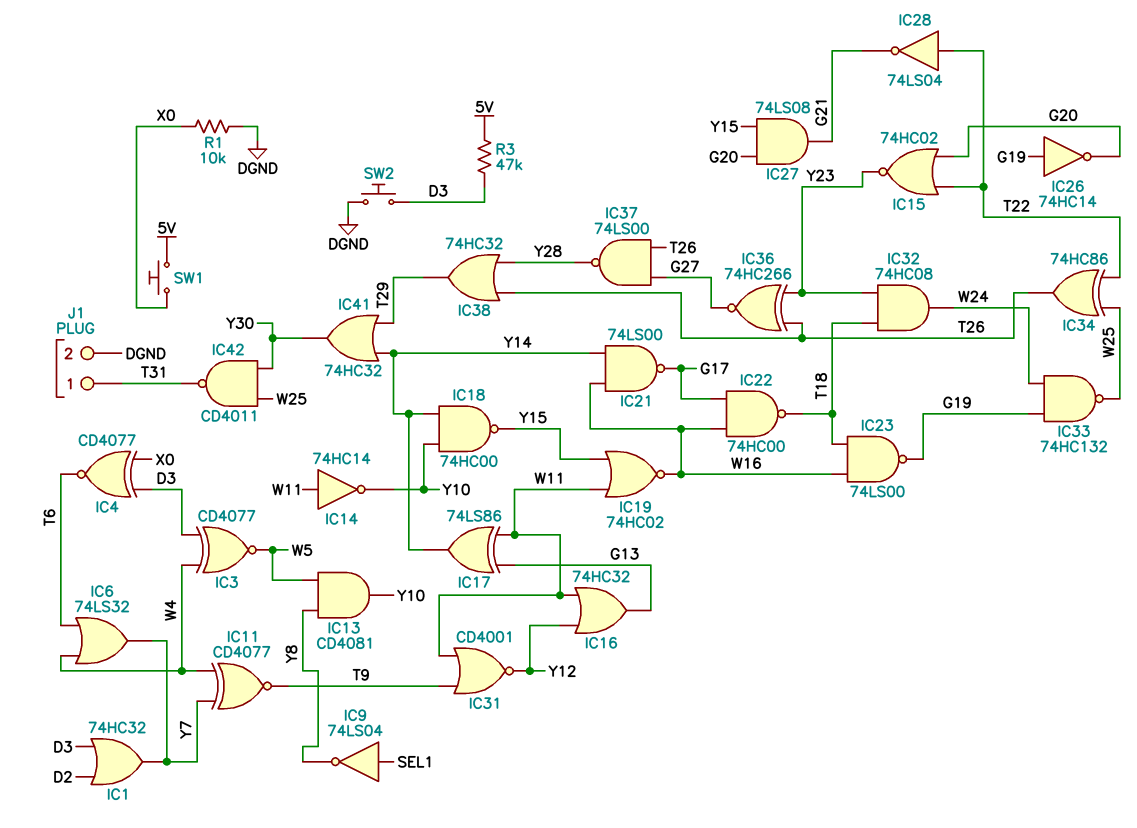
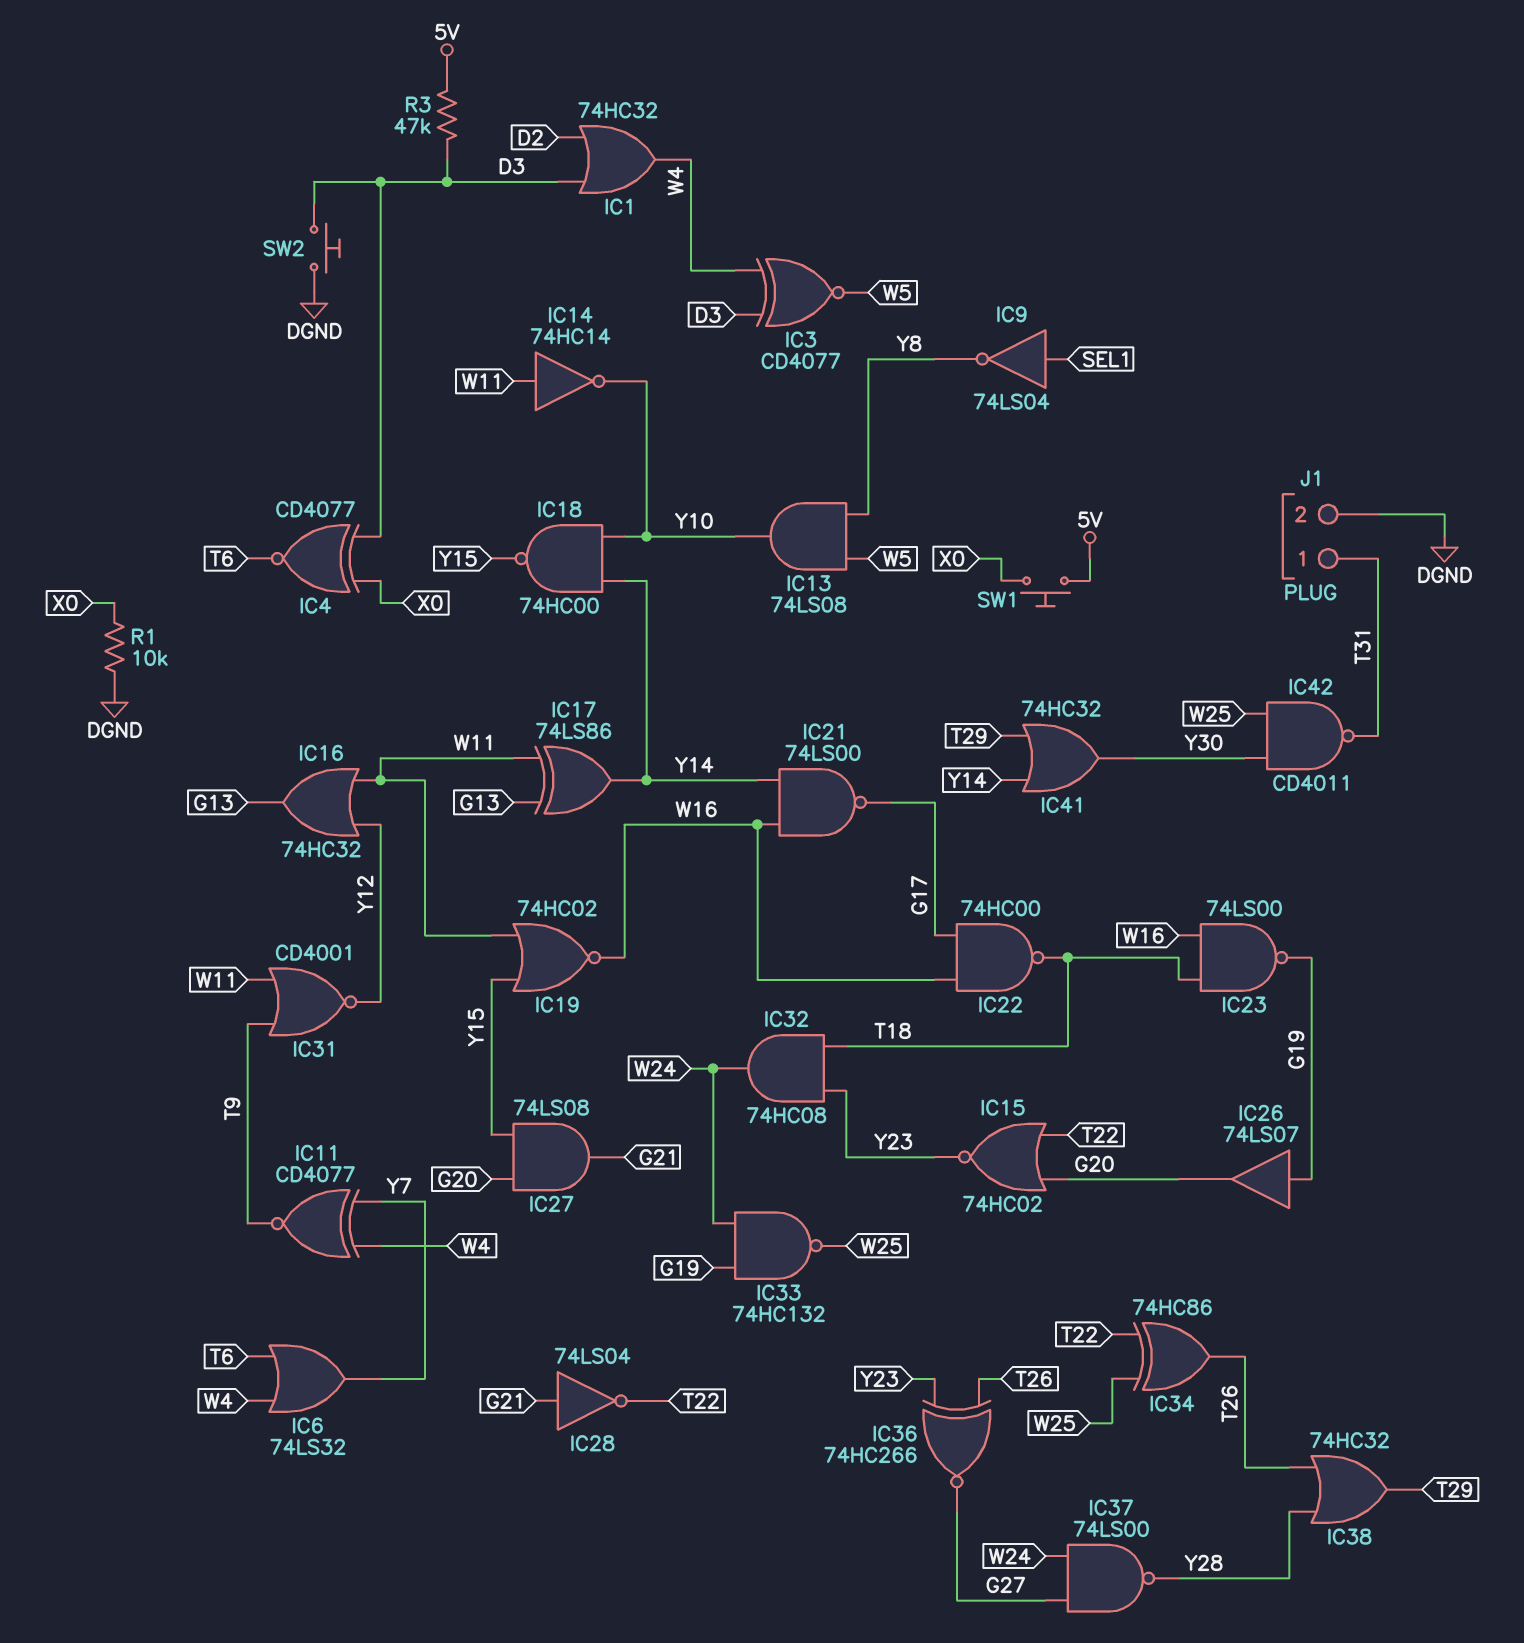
IC1: OR 74HC32 (in D2, in D3, out Y7) -> OR 74HC32 (in D2, in D3, out W4)
IC13: AND CD4081 (in W5, in Y8, out Y10) -> AND 74LS08 (in W5, in Y8, out Y10)
IC26: NOT 74HC14 (in G19, out G20) -> buffer 74LS07 (in G19, out G20)
IC28: NOT 74LS04 (in T22, out G21) -> NOT 74LS04 (in G21, out T22)
IC37: NAND 74LS00 (in G27, in T26, out Y28) -> NAND 74LS00 (in G27, in W24, out Y28)

